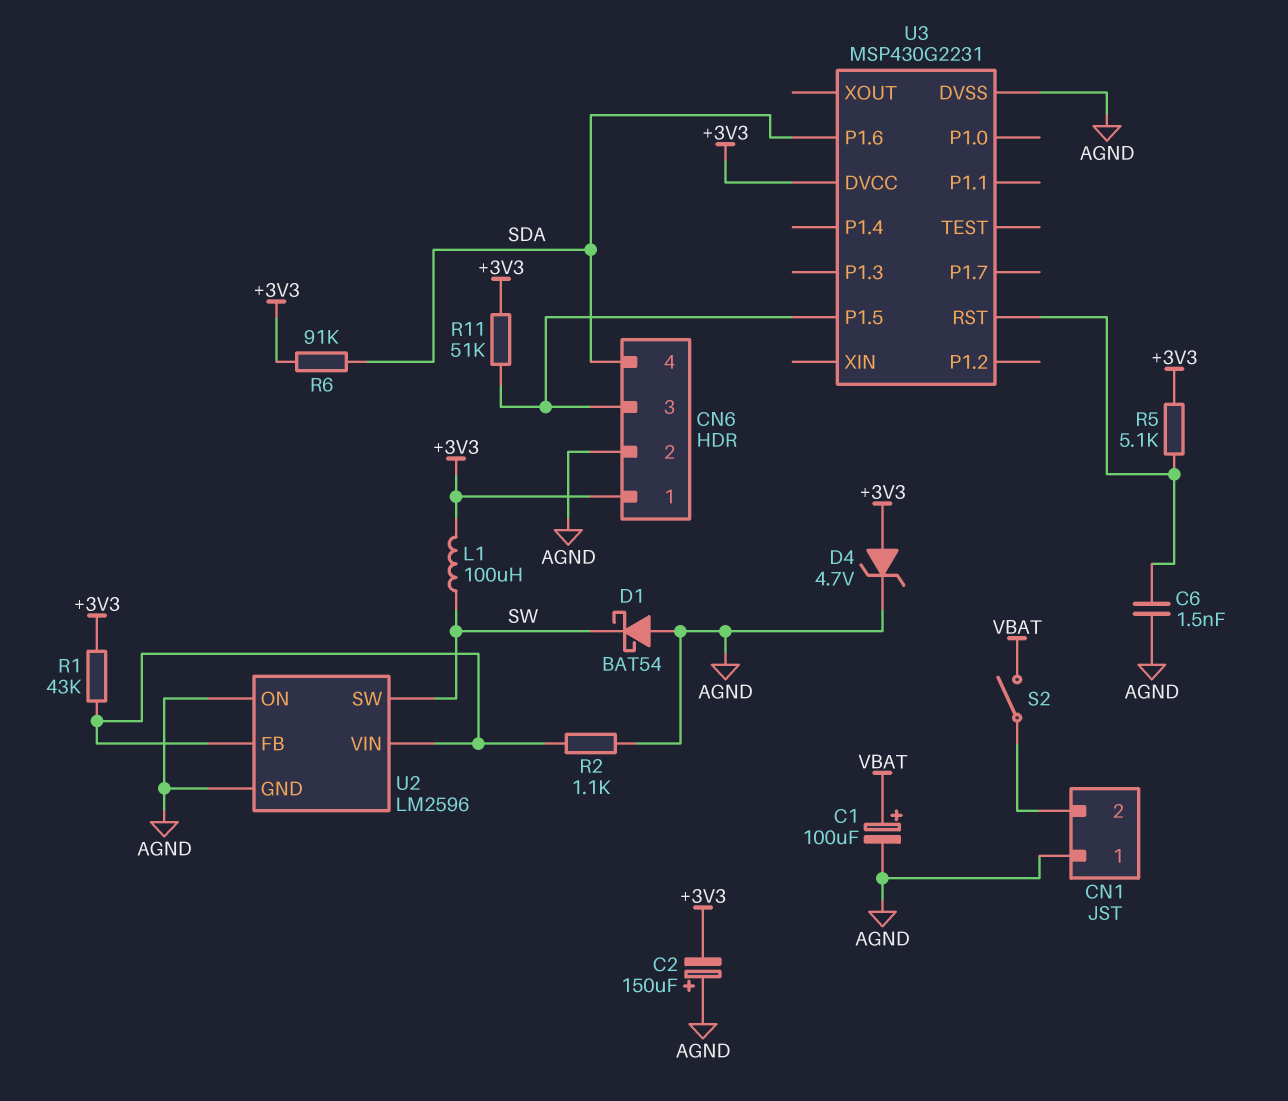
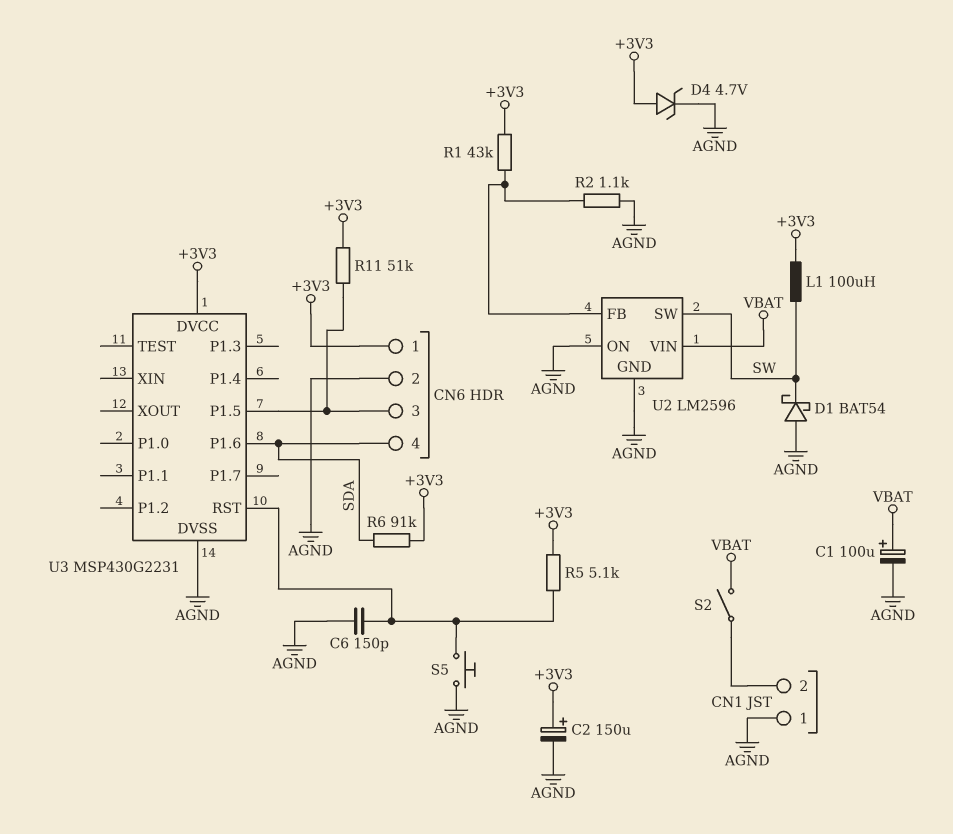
C2: 150uF (plus AGND, minus +3V3) -> 150uF (plus +3V3, minus AGND)
C6: 1.5nF (AGND, U3/RST) -> 150pF (AGND, U3/RST)
S5: none -> button (AGND, U3/RST)
U2 pin VIN: U2/FB -> VBAT

